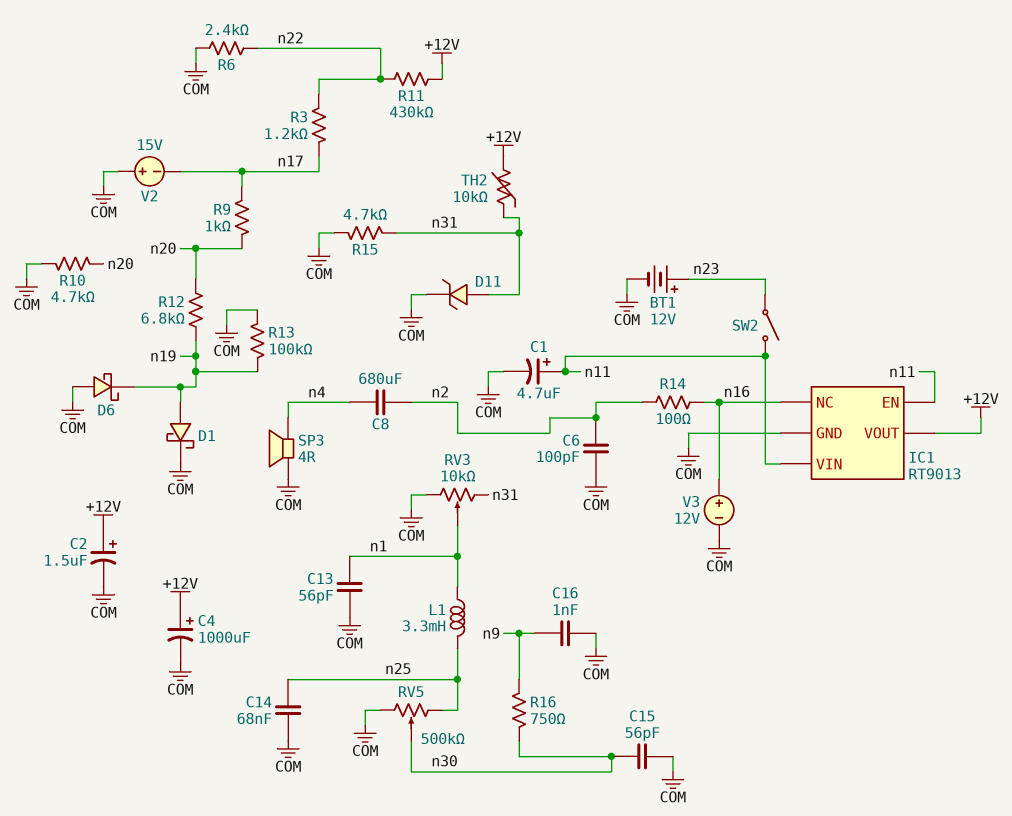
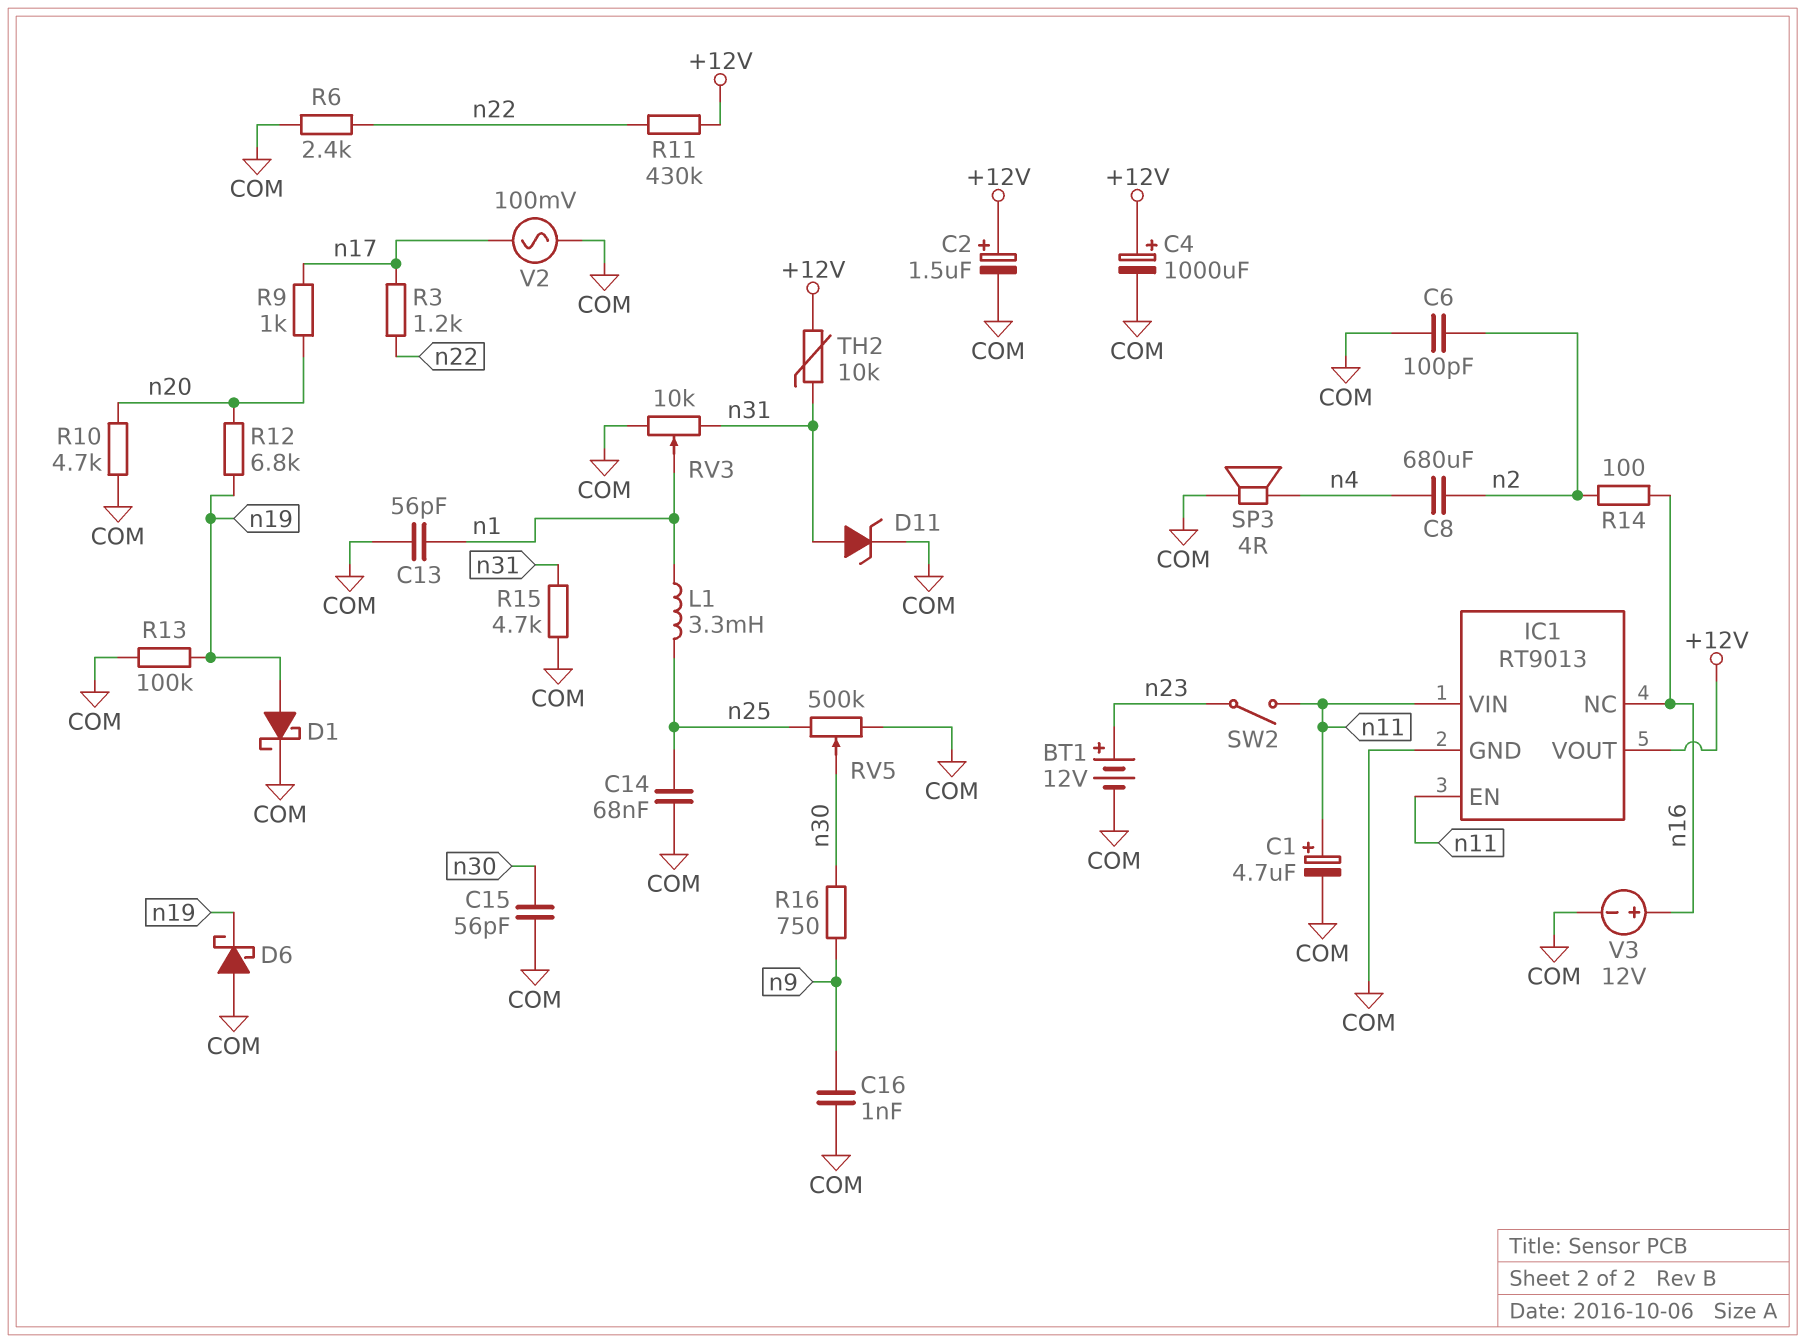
V2: 15V (plus COM, minus n17) -> AC 100mV (COM, n17)

